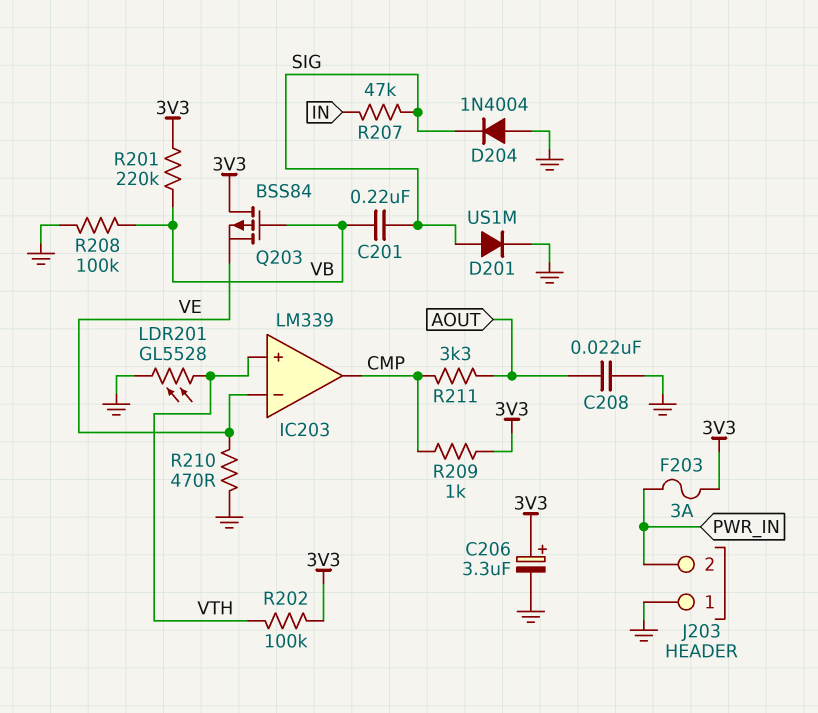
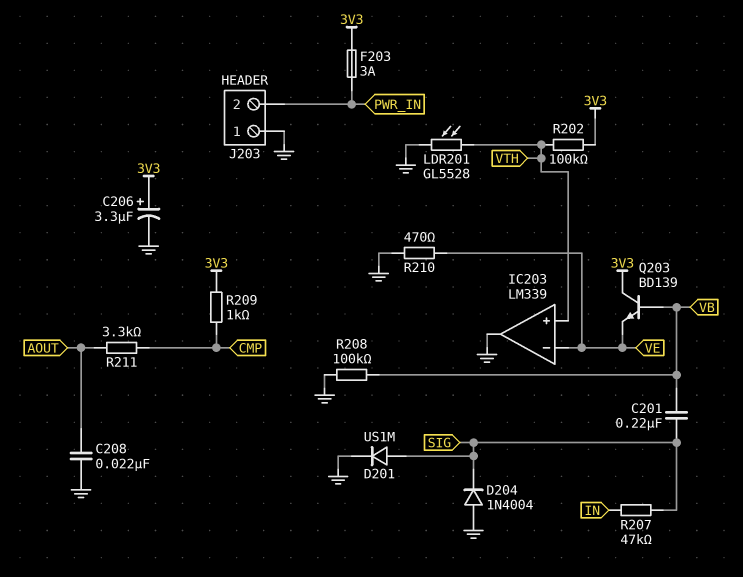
IC203 pin out: CMP -> GND
Q203: PMOS BSS84 (G VB, D 3V3, S VE) -> NPN BD139 (B VB, C 3V3, E VE)
R201: 220k (3V3, VB) -> none

